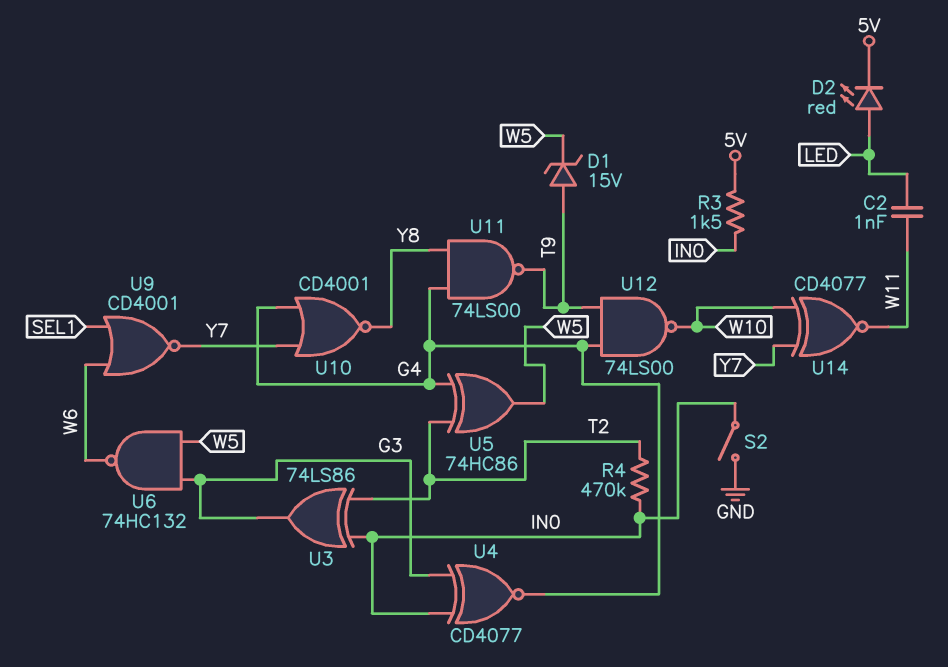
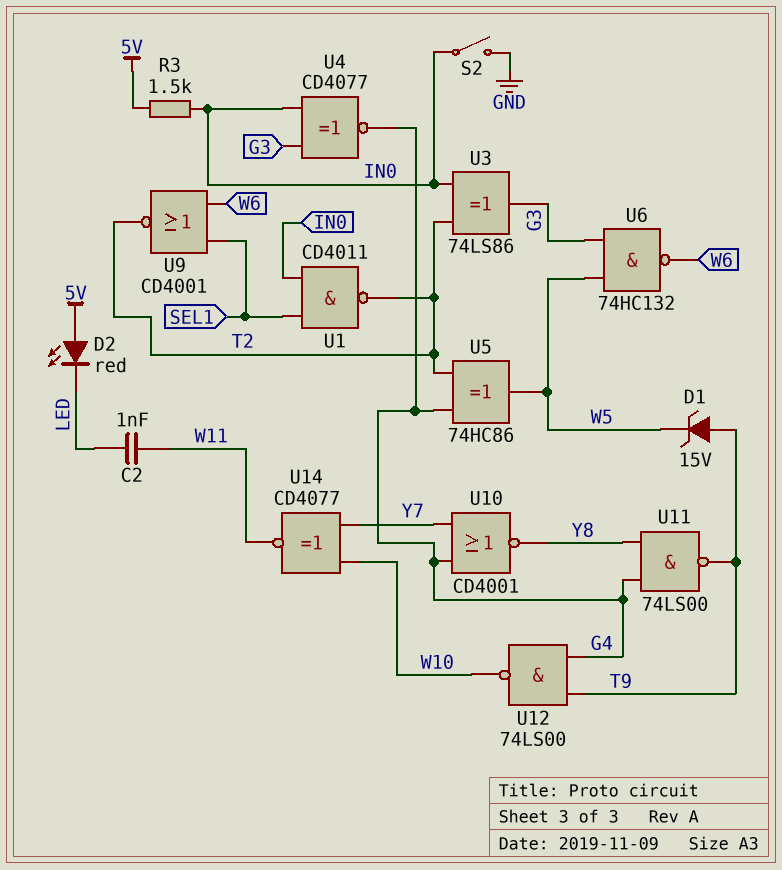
D2: LED red (A LED, K 5V) -> LED red (A 5V, K LED)
R4: 470k (IN0, T2) -> none
U1: none -> NAND CD4011 (in IN0, in SEL1, out T2)
U9: NOR CD4001 (in SEL1, in W6, out Y7) -> NOR CD4001 (in SEL1, in W6, out T2)

